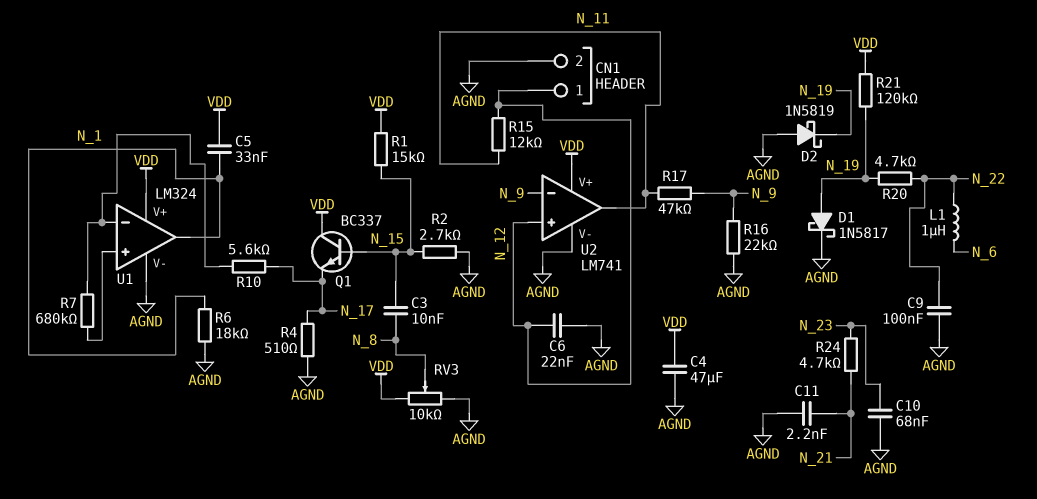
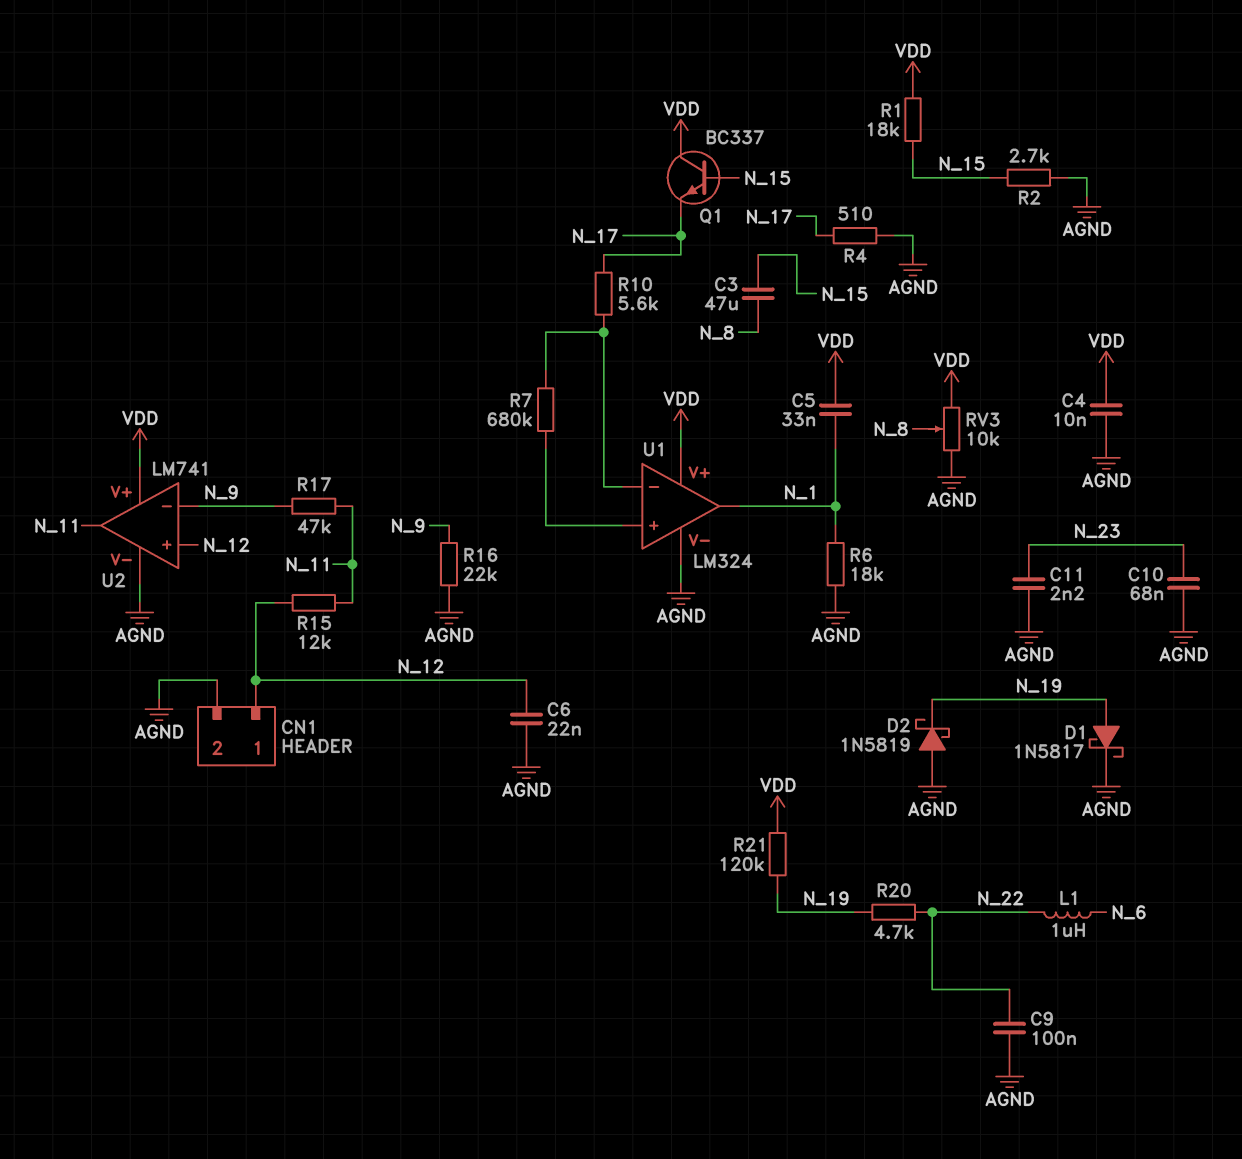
C3: 10nF (N_8, N_15) -> 47uF (N_8, N_15)
C4: 47uF (AGND, VDD) -> 10nF (AGND, VDD)
C11: 2.2nF (AGND, N_21) -> 2.2nF (AGND, N_23)
R1: 15k (N_15, VDD) -> 18k (N_15, VDD)
R24: 4.7k (N_21, N_23) -> none

